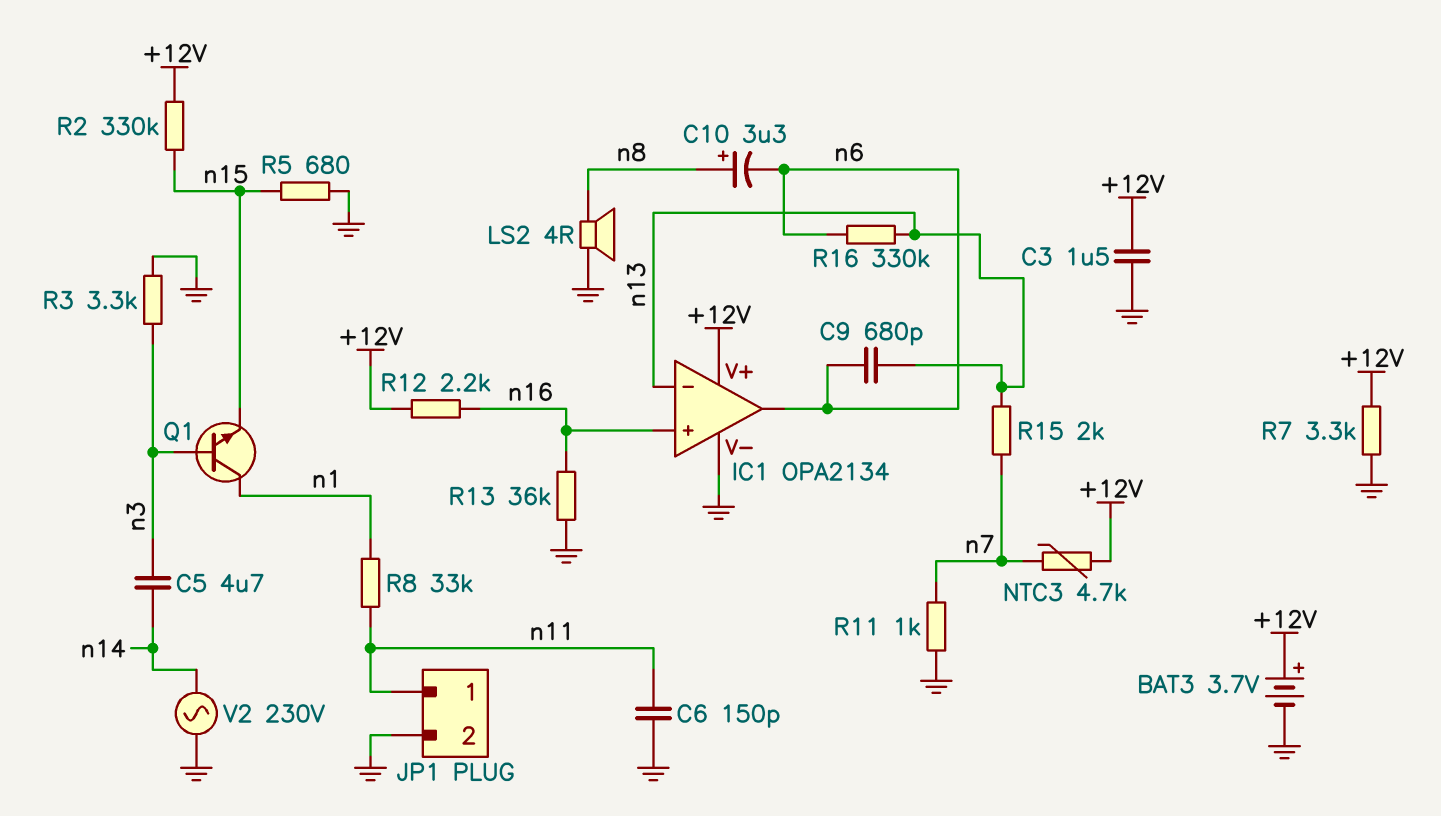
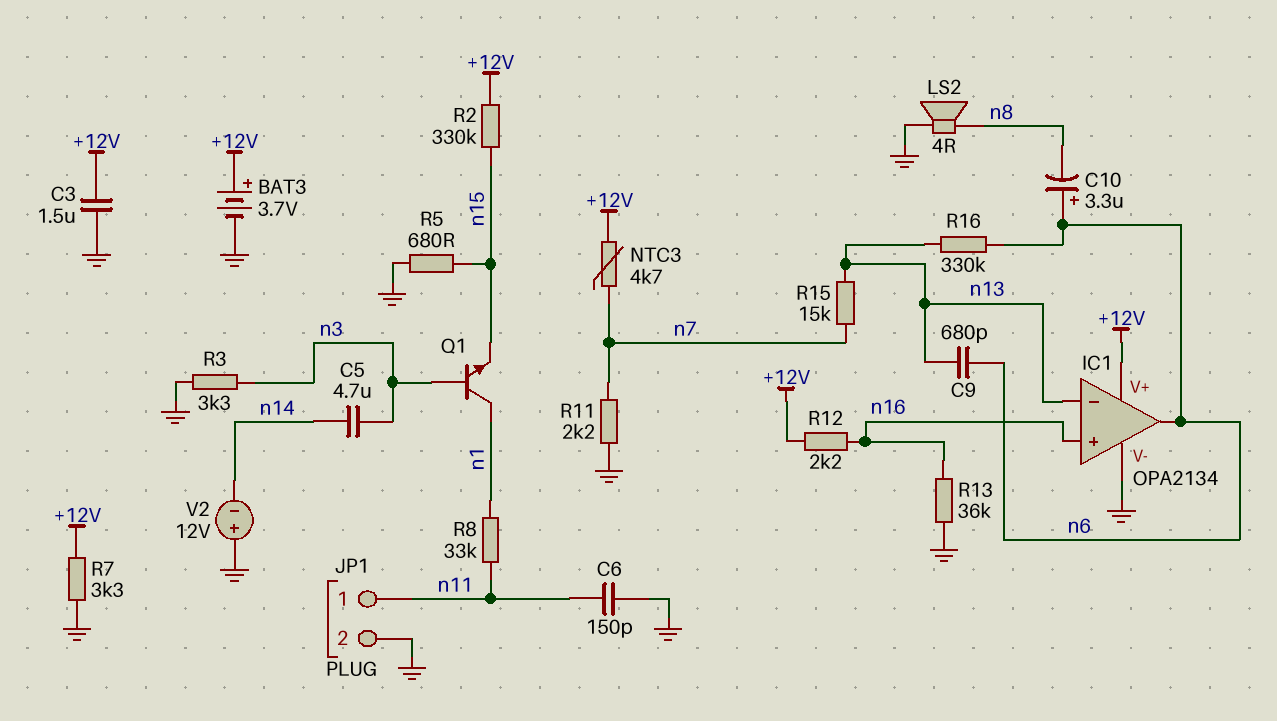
C10: 3.3uF (plus n8, minus n6) -> 3.3uF (plus n6, minus n8)
R11: 1k (GND, n7) -> 2.2k (GND, n7)
R15: 2k (n7, n13) -> 15k (n7, n13)
V2: AC 230V (GND, n14) -> 12V (plus GND, minus n14)

